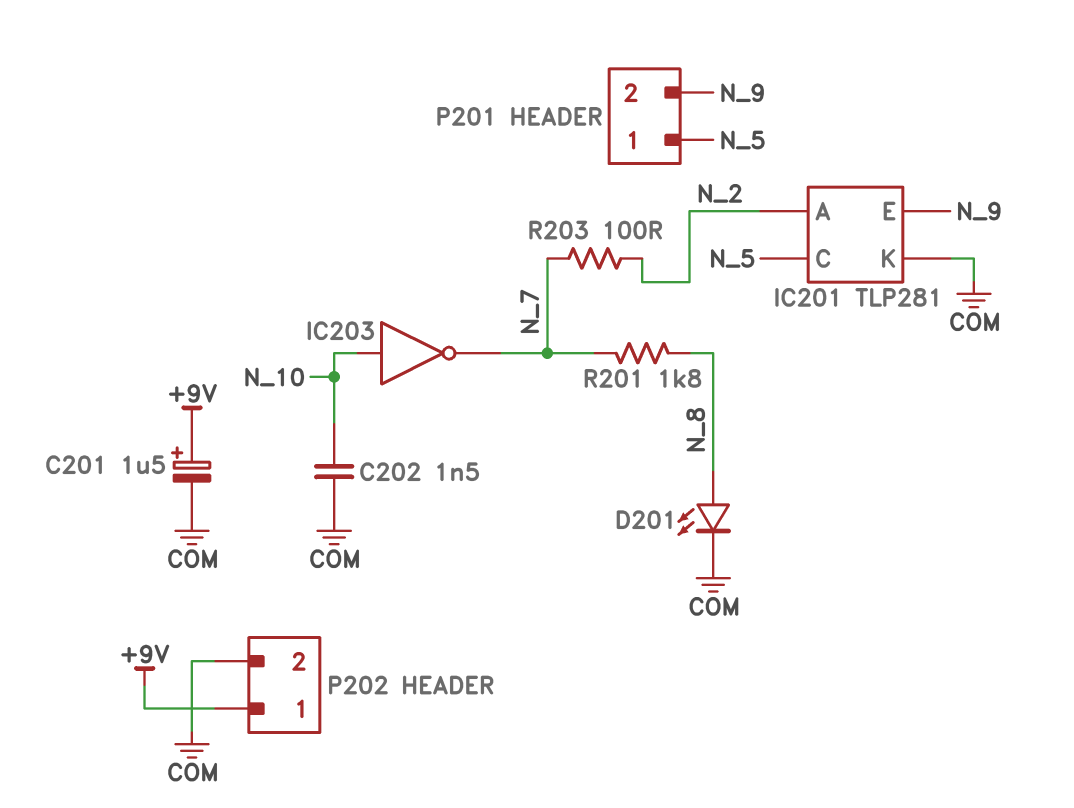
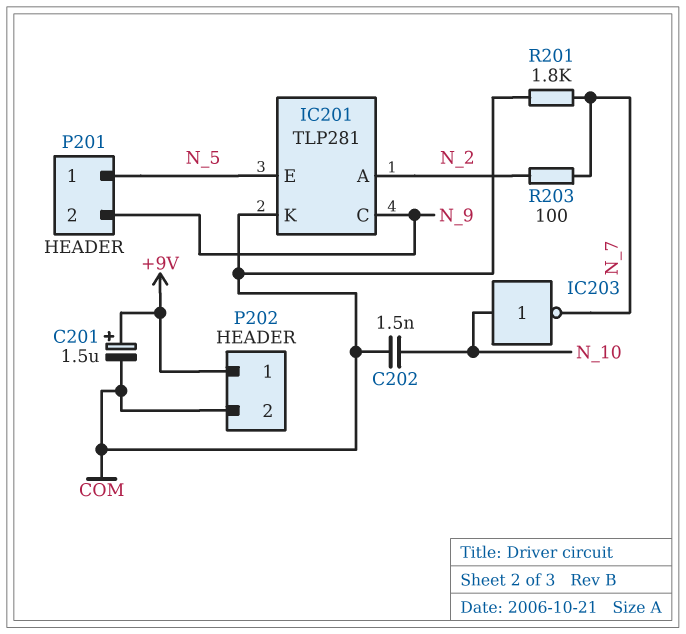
D201: LED (A N_8, K COM) -> none
IC201 pin C: N_5 -> N_9
IC201 pin E: N_9 -> N_5
R201: 1.8k (N_7, N_8) -> 1.8k (COM, N_7)

